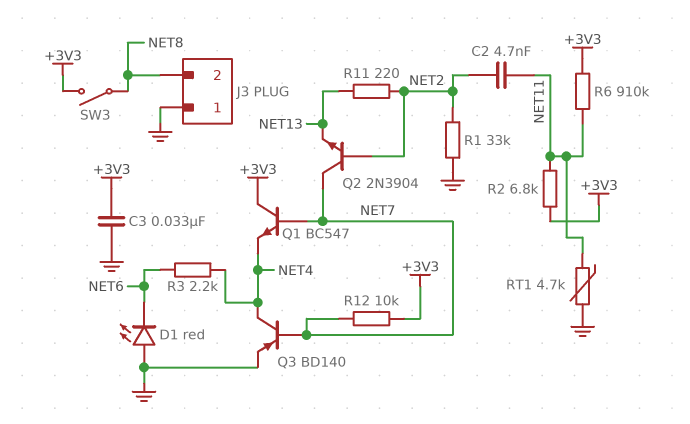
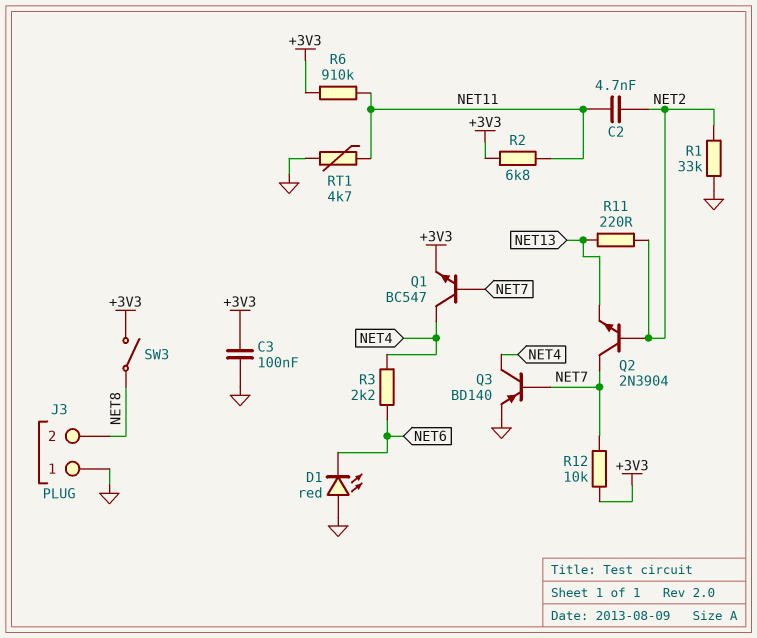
C3: 33nF (+3V3, GND) -> 100nF (+3V3, GND)
Q1: NPN BC547 (B NET7, C +3V3, E NET4) -> NPN BC547 (B NET7, C NET4, E +3V3)

